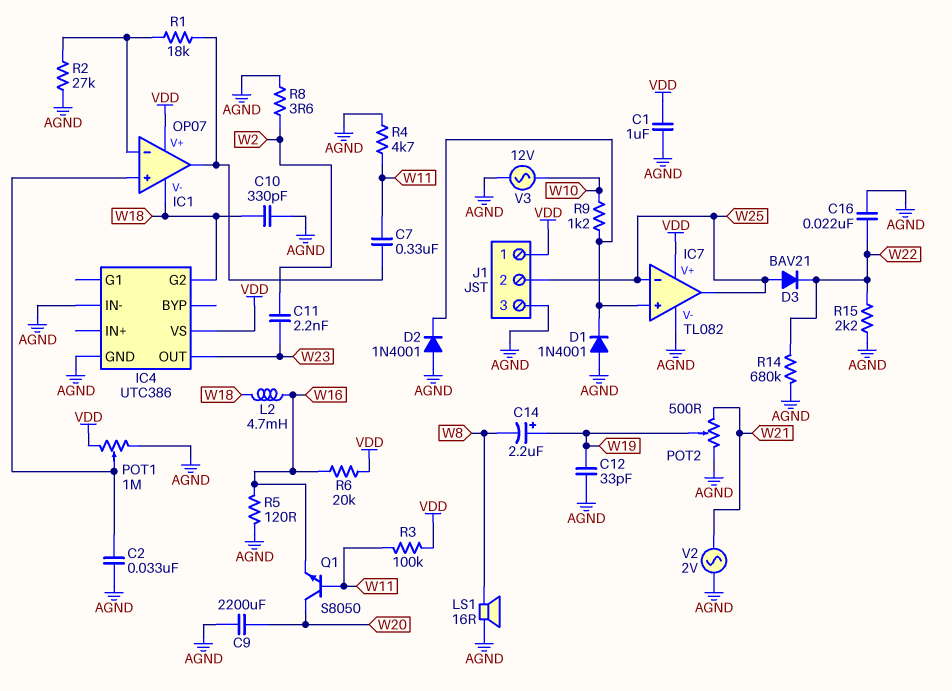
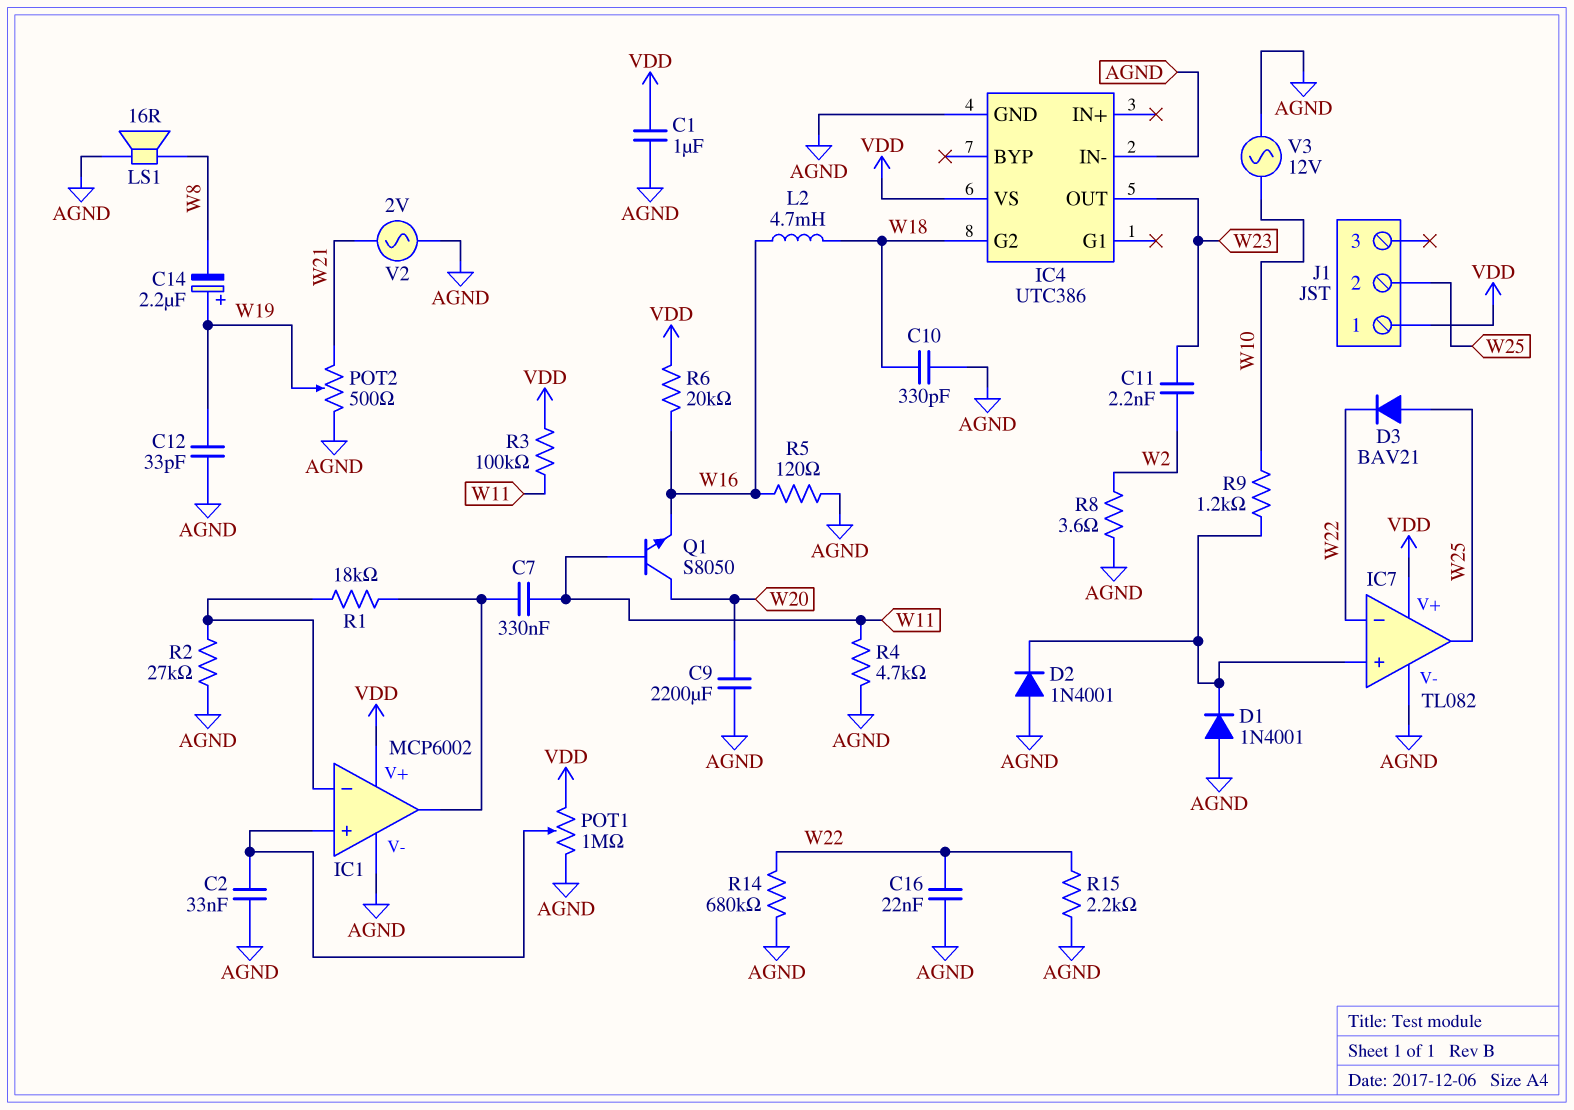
IC1: OP07 -> MCP6002
IC1 pin V-: W18 -> AGND
IC7 pin in-: W25 -> W22
J1 pin 3: AGND -> none

